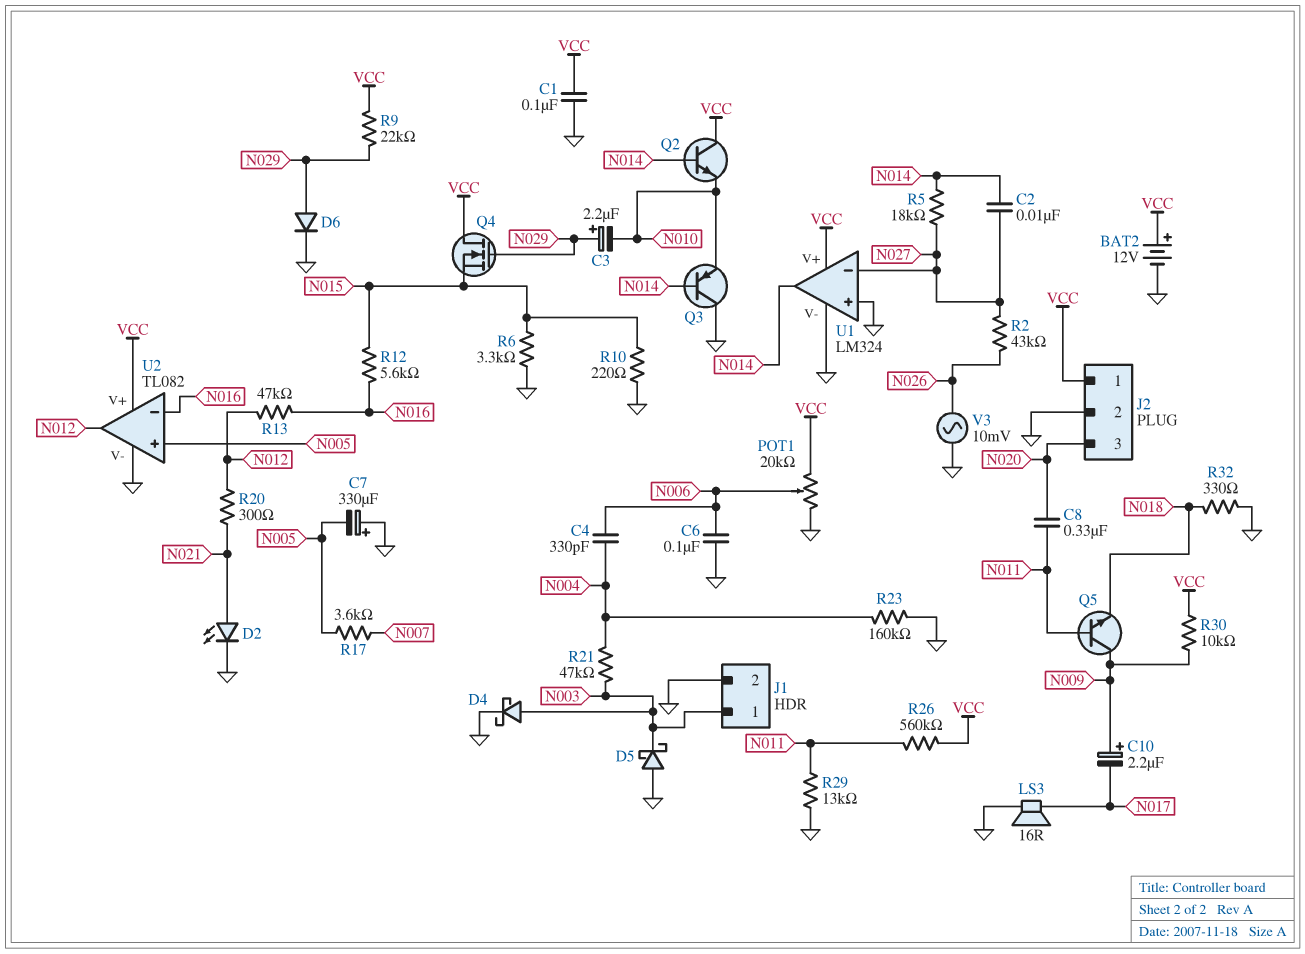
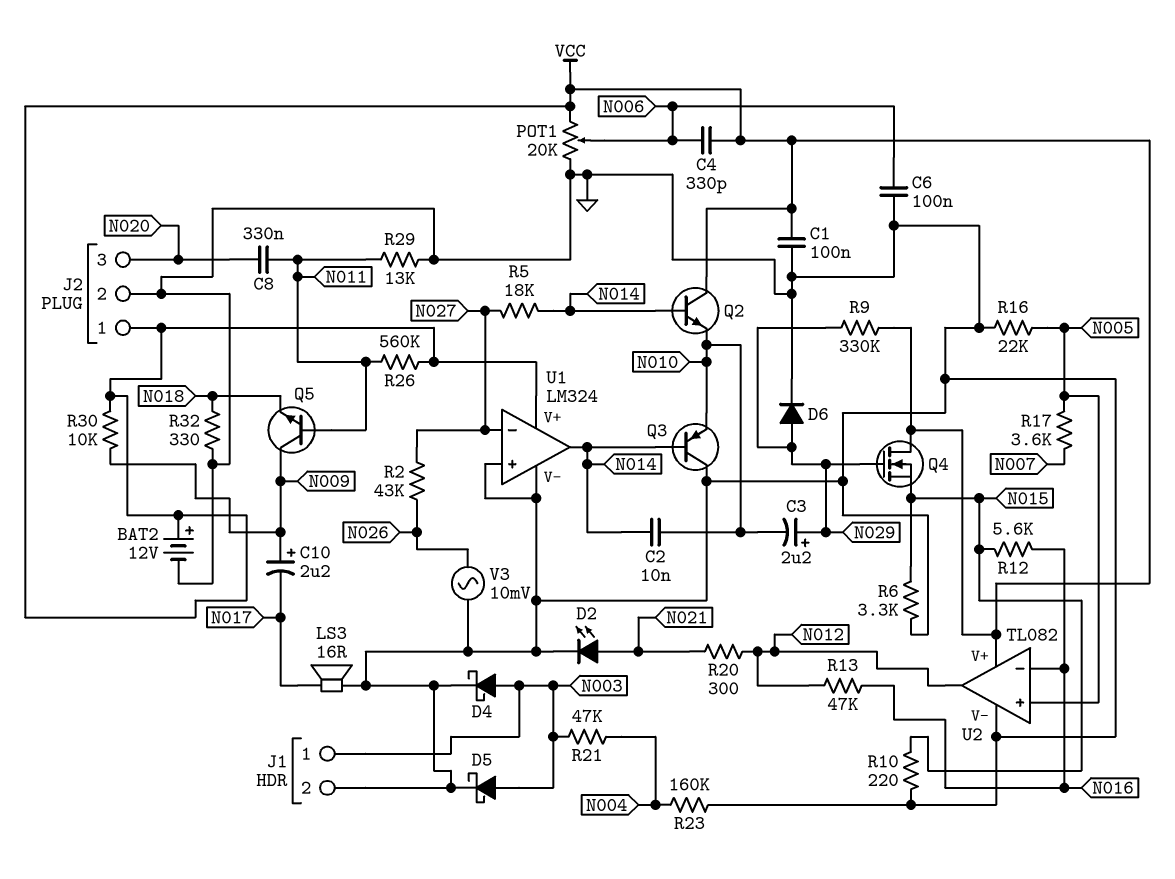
C2: 10nF (N014, N027) -> 10nF (N010, N014)
C4: 330pF (N004, N006) -> 330pF (N006, VCC)
C7: 330uF (plus GND, minus N005) -> none
D5: schottky (A GND, K N003) -> schottky (A N003, K GND)
R9: 22k (N029, VCC) -> 330k (N029, VCC)
R16: none -> 22k (GND, N005)

